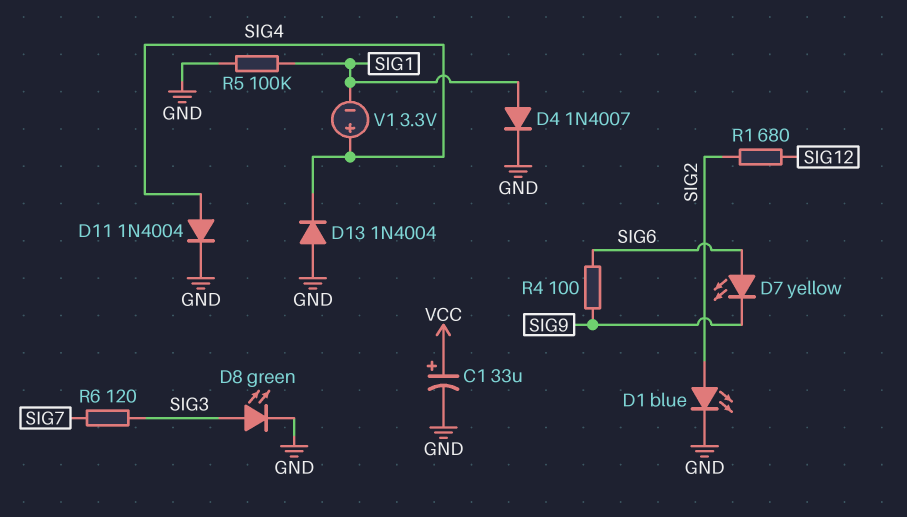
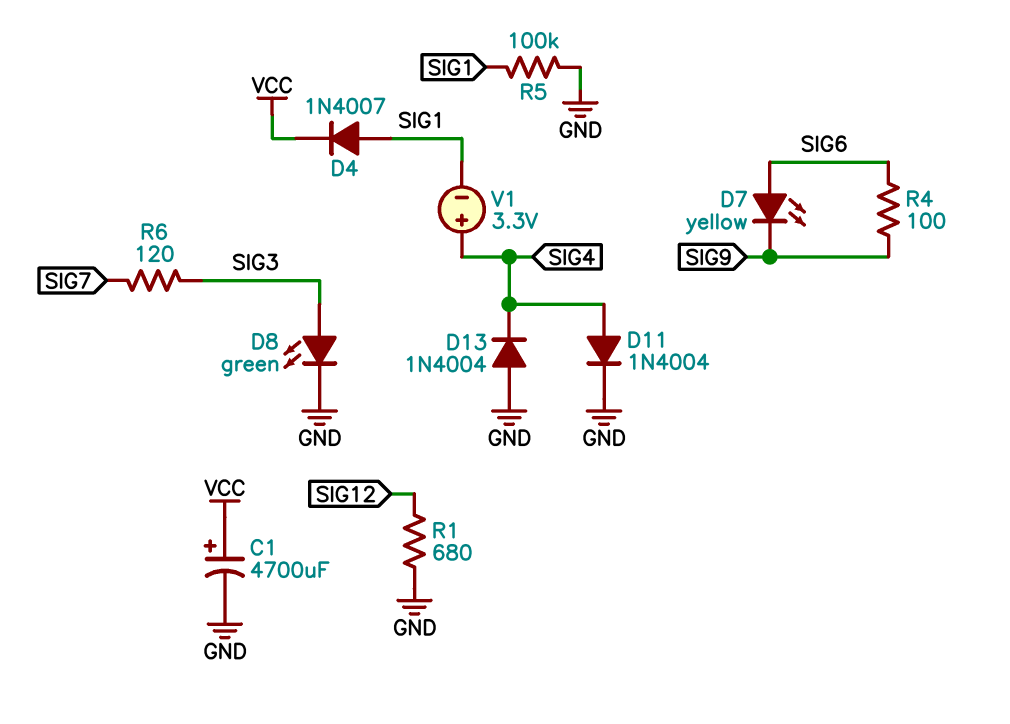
C1: 33uF (plus VCC, minus GND) -> 4700uF (plus VCC, minus GND)
D1: LED blue (A SIG2, K GND) -> none
D4: diode 1N4007 (A SIG1, K GND) -> diode 1N4007 (A SIG1, K VCC)
R1: 680 (SIG2, SIG12) -> 680 (GND, SIG12)

